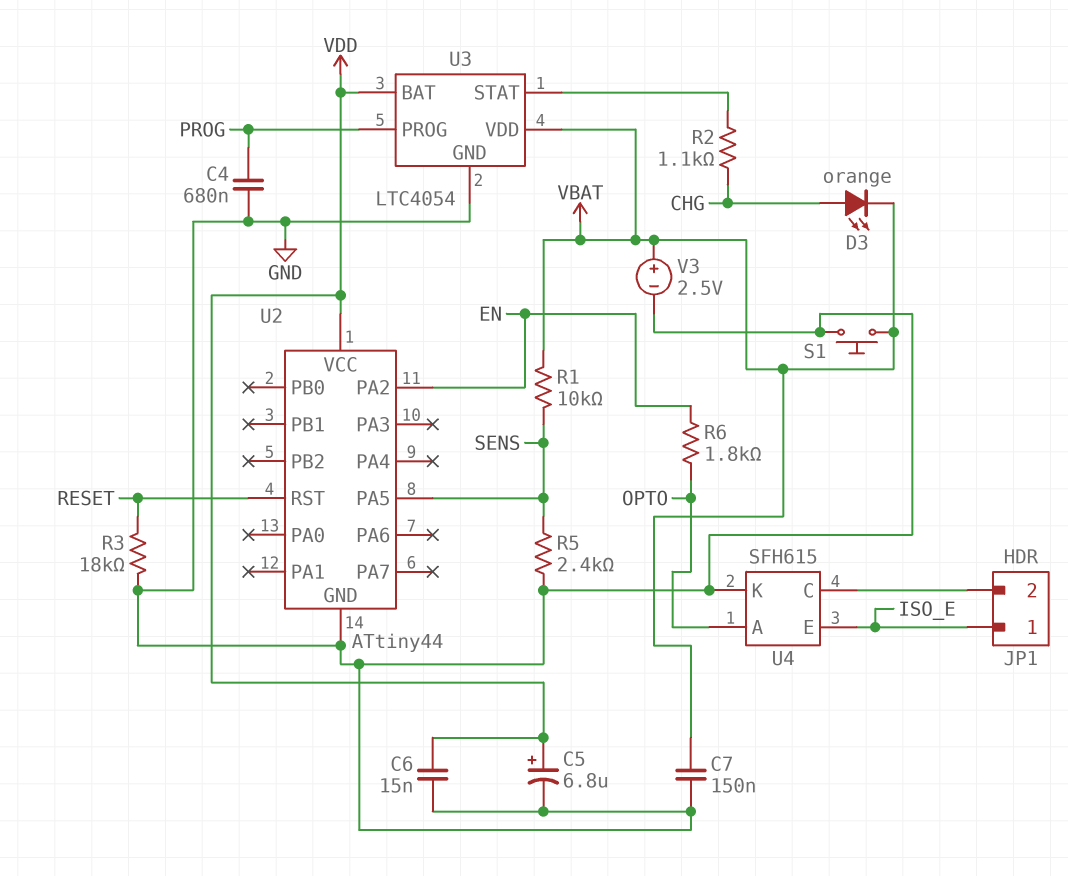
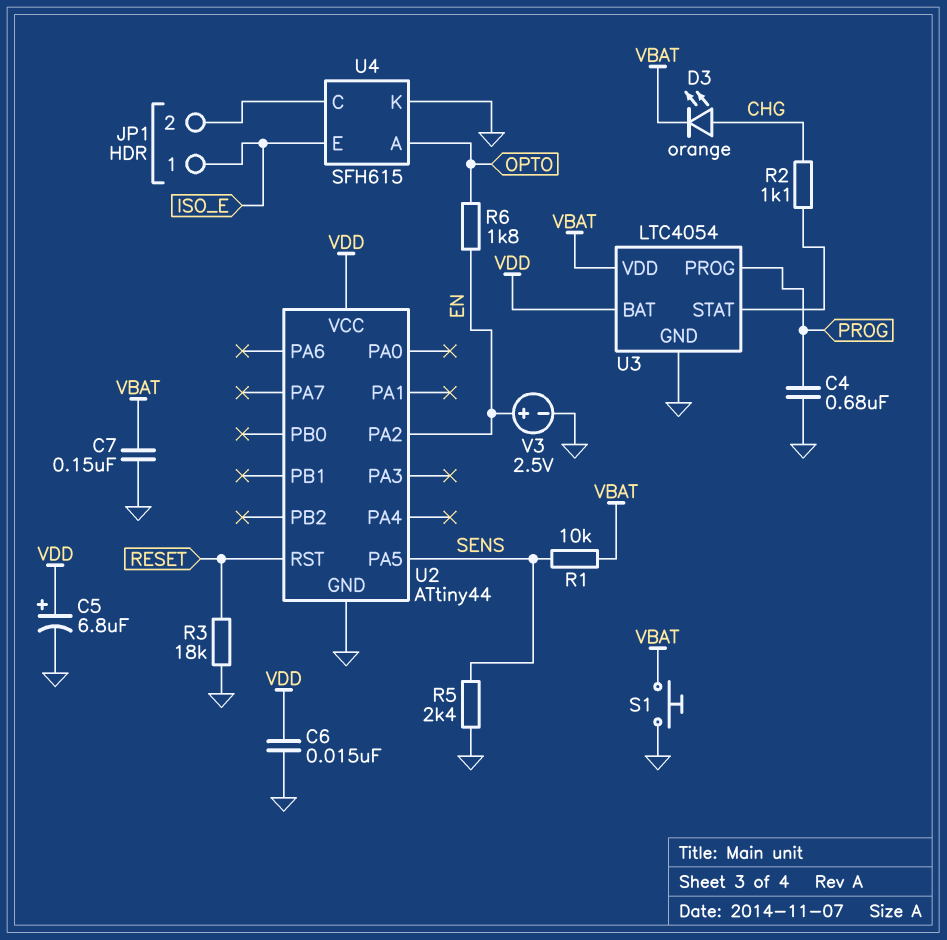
V3: 2.5V (plus VBAT, minus GND) -> 2.5V (plus EN, minus GND)

